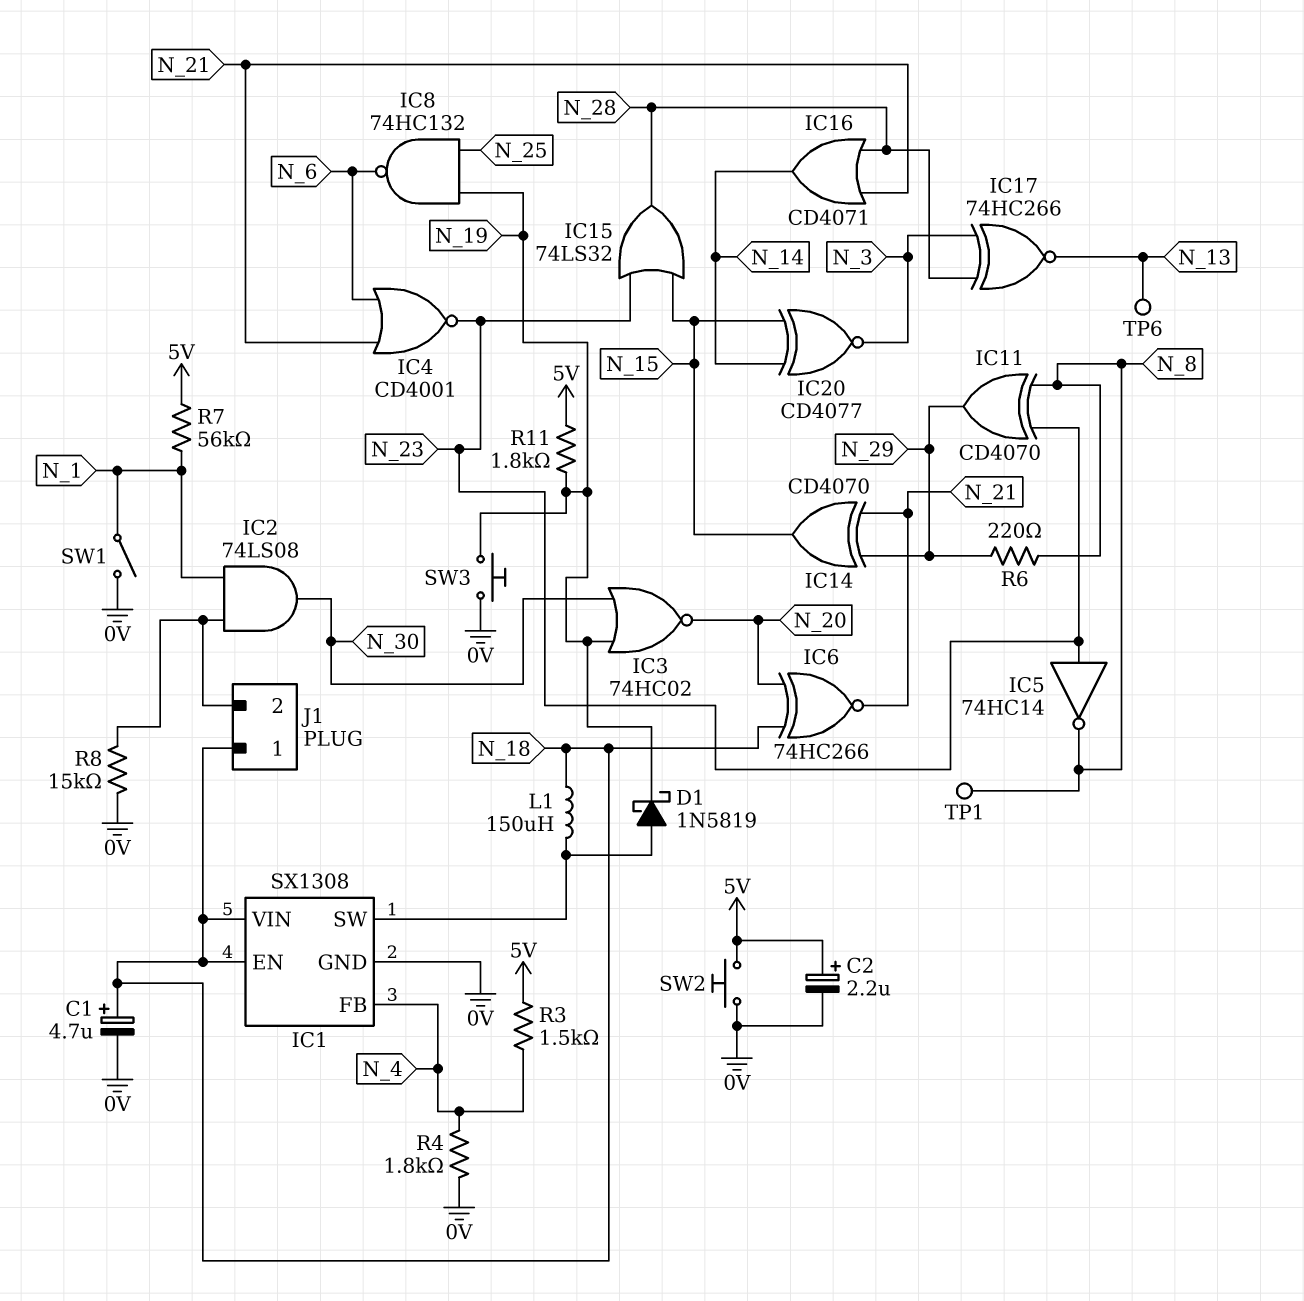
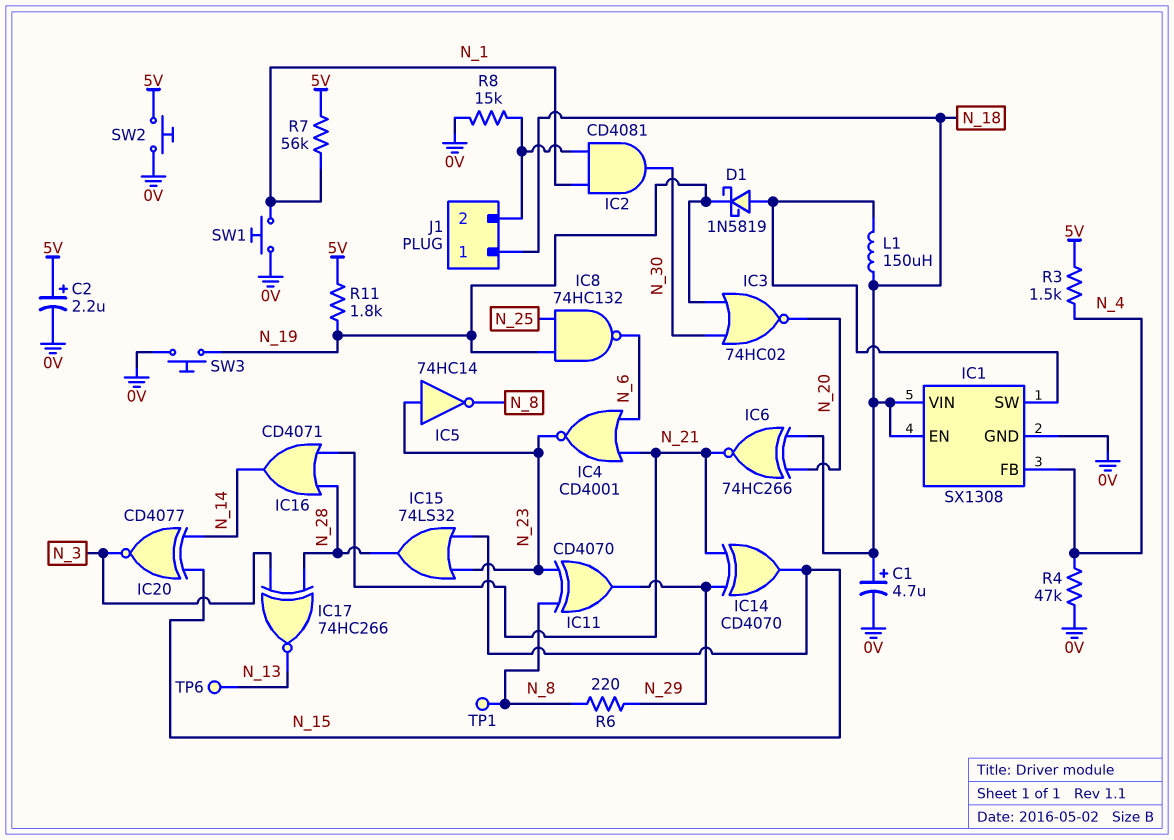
IC2: AND 74LS08 (in J1/2, in N_1, out N_30) -> AND CD4081 (in J1/2, in N_1, out N_30)
R4: 1.8k (0V, N_4) -> 47k (0V, N_4)
SW1: switch (0V, N_1) -> button (0V, N_1)

